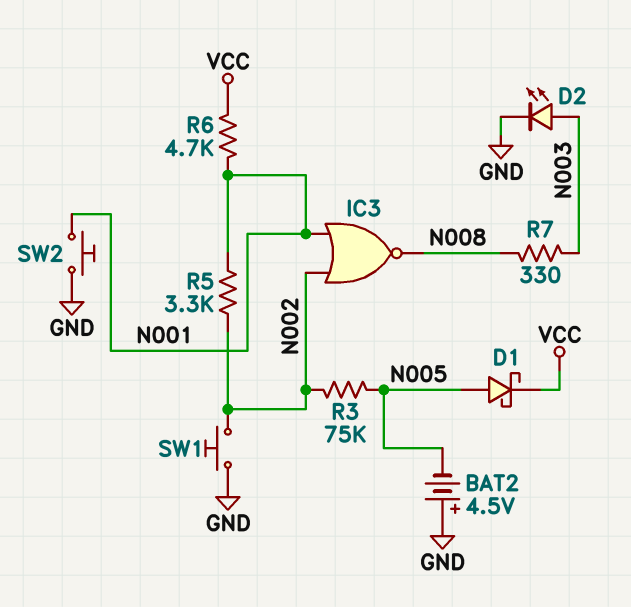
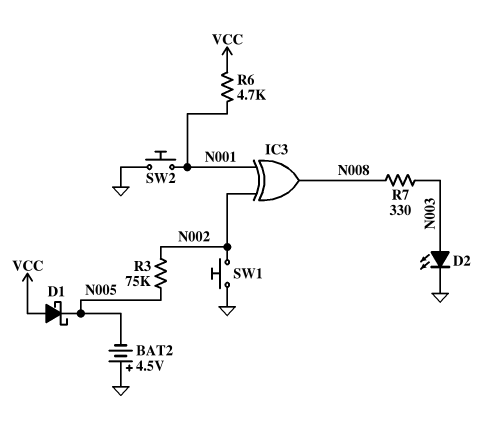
D1: schottky (A N005, K VCC) -> schottky (A VCC, K N005)
IC3: NOR (in N001, in N002, out N008) -> XOR (in N001, in N002, out N008)
R5: 3.3k (N001, N002) -> none

